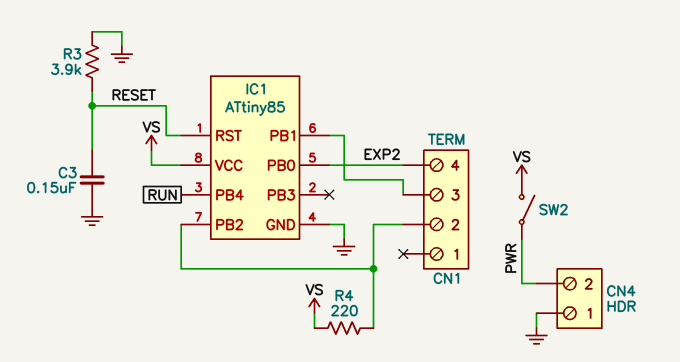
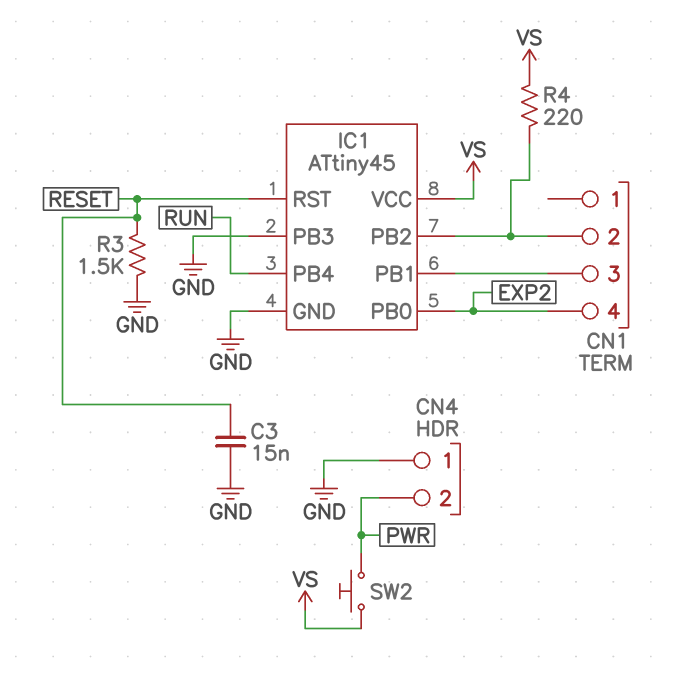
C3: 150nF (GND, RESET) -> 15nF (GND, RESET)
IC1: ATtiny85 -> ATtiny45
IC1 pin PB3: none -> GND
R3: 3.9k (GND, RESET) -> 1.5k (GND, RESET)
SW2: switch (PWR, VS) -> button (PWR, VS)

